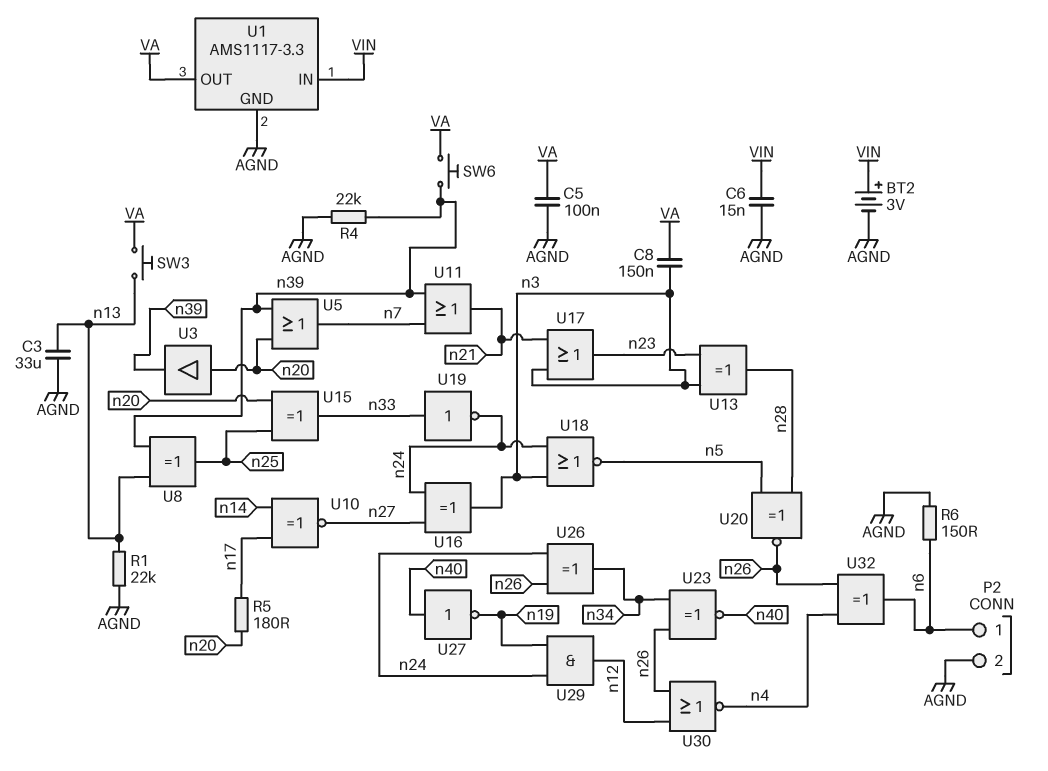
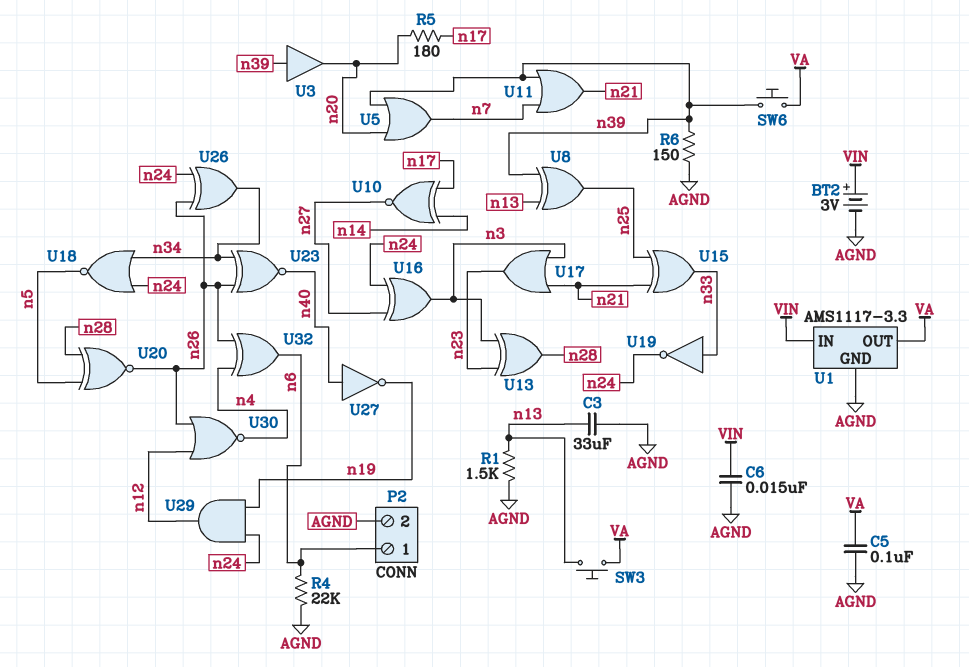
C8: 150nF (VA, n3) -> none
R1: 22k (AGND, n13) -> 1.5k (AGND, n13)
R4: 22k (AGND, n39) -> 22k (AGND, n6)
R6: 150 (AGND, n6) -> 150 (AGND, n39)
U3: buffer (in n20, out n39) -> buffer (in n39, out n20)
U15: XOR (in n20, in n25, out n33) -> XOR (in n21, in n25, out n33)
U18: NOR (in n3, in n24, out n5) -> NOR (in n24, in n34, out n5)

